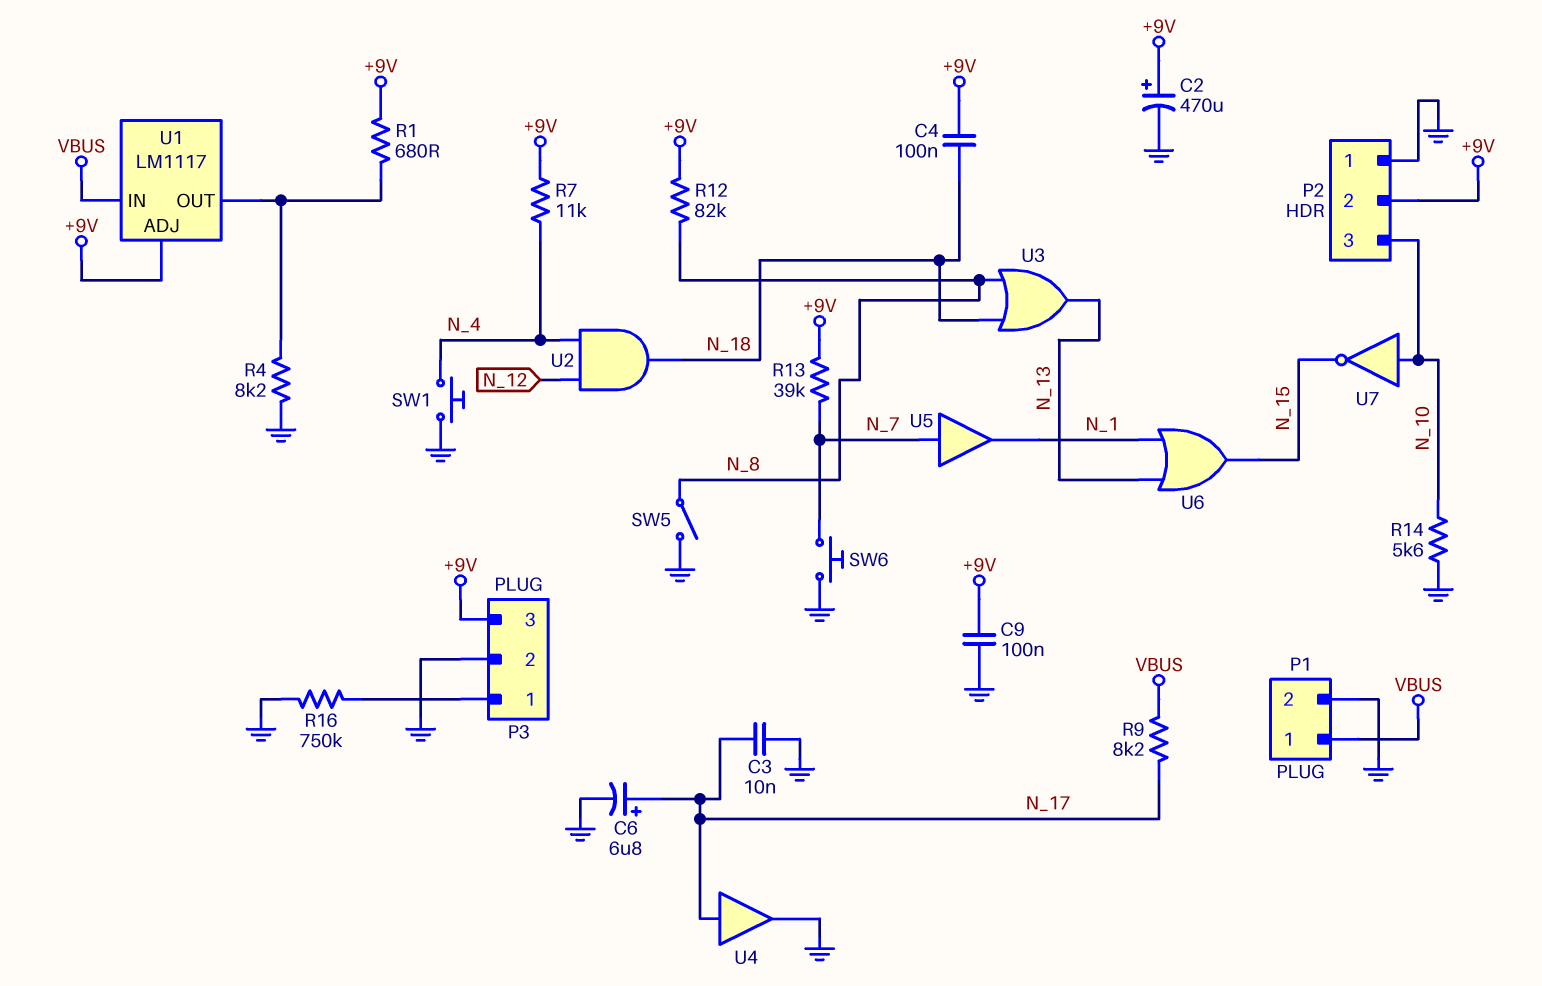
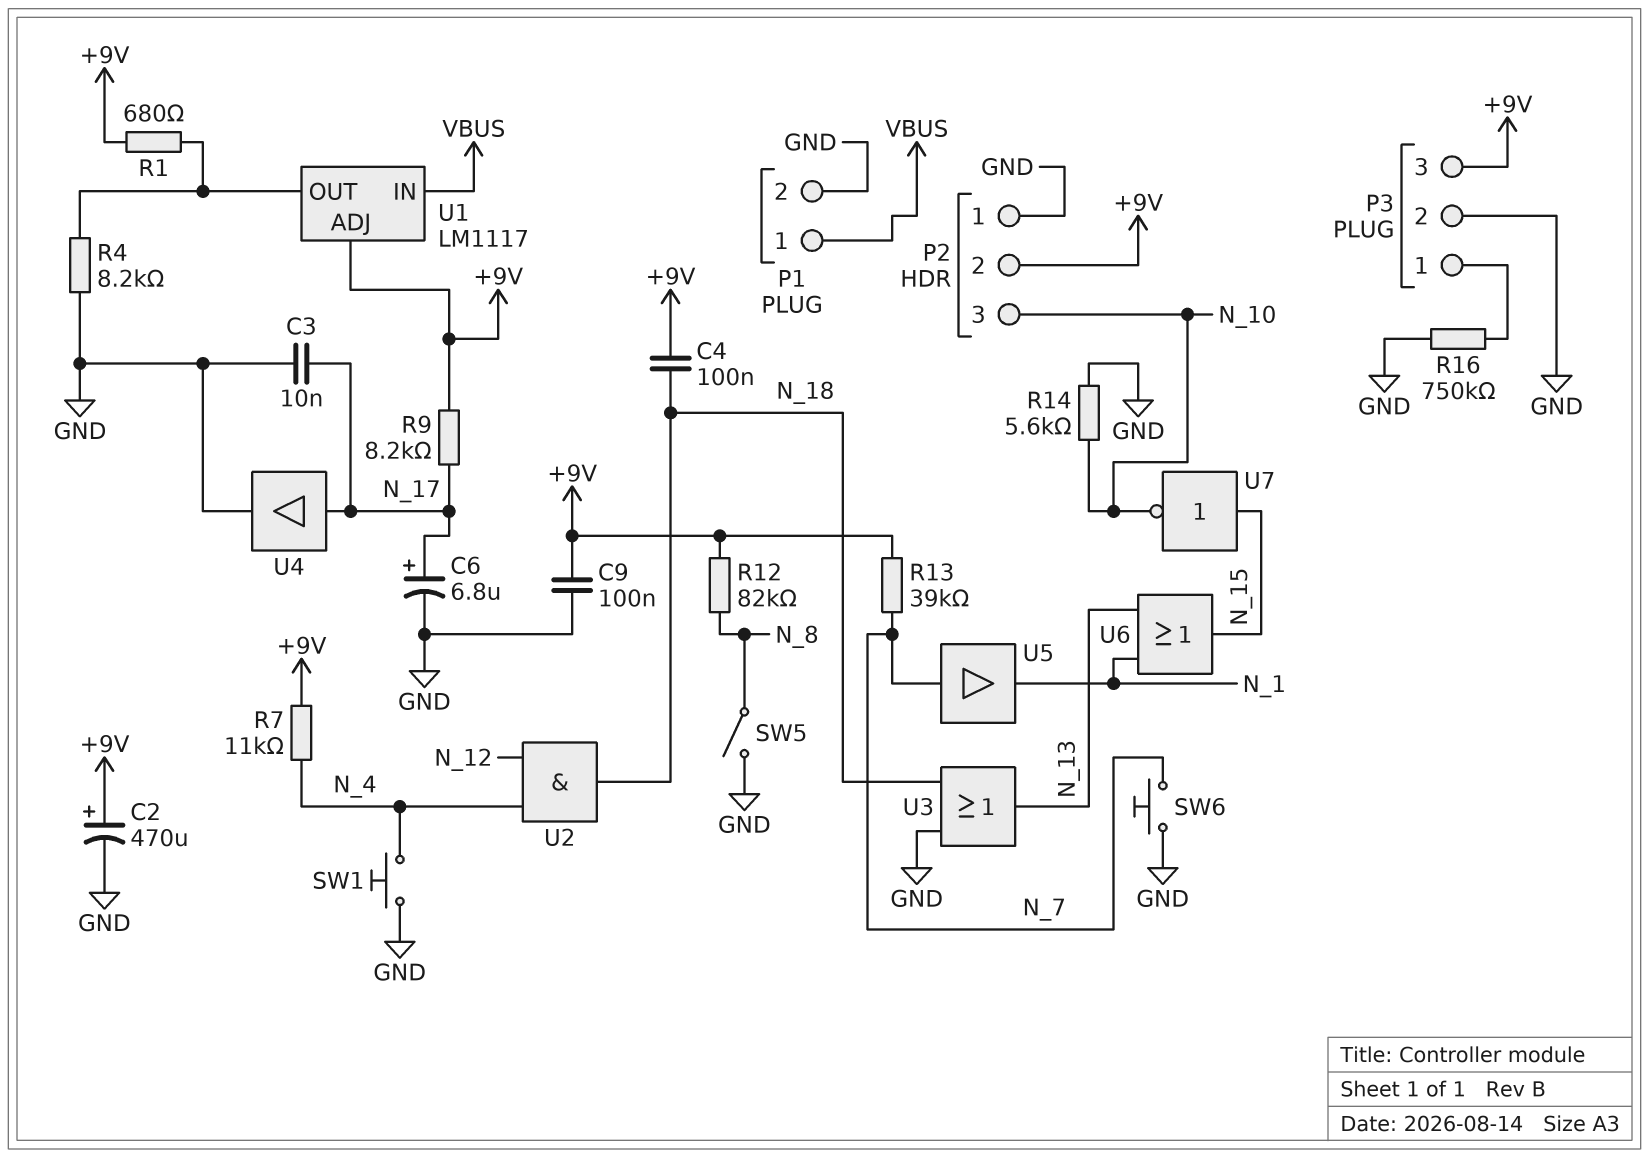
R9: 8.2k (N_17, VBUS) -> 8.2k (+9V, N_17)
U3: OR (in N_8, in N_18, out N_13) -> OR (in GND, in N_18, out N_13)
U7: NOT (in N_10, out N_15) -> NOT (in N_15, out N_10)

